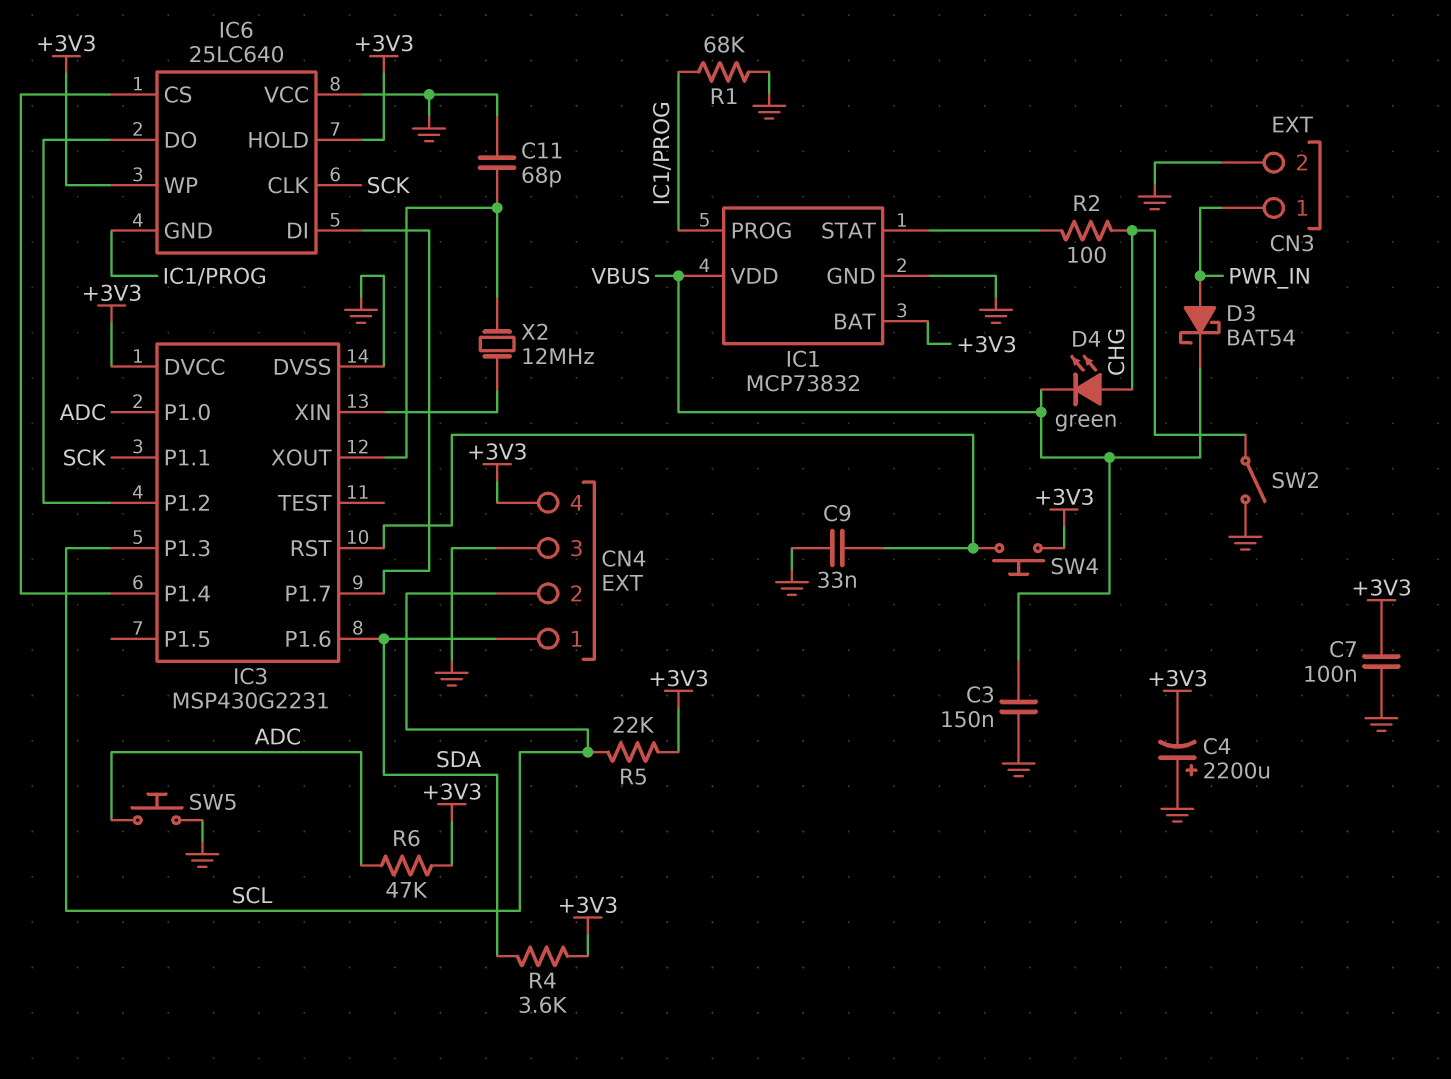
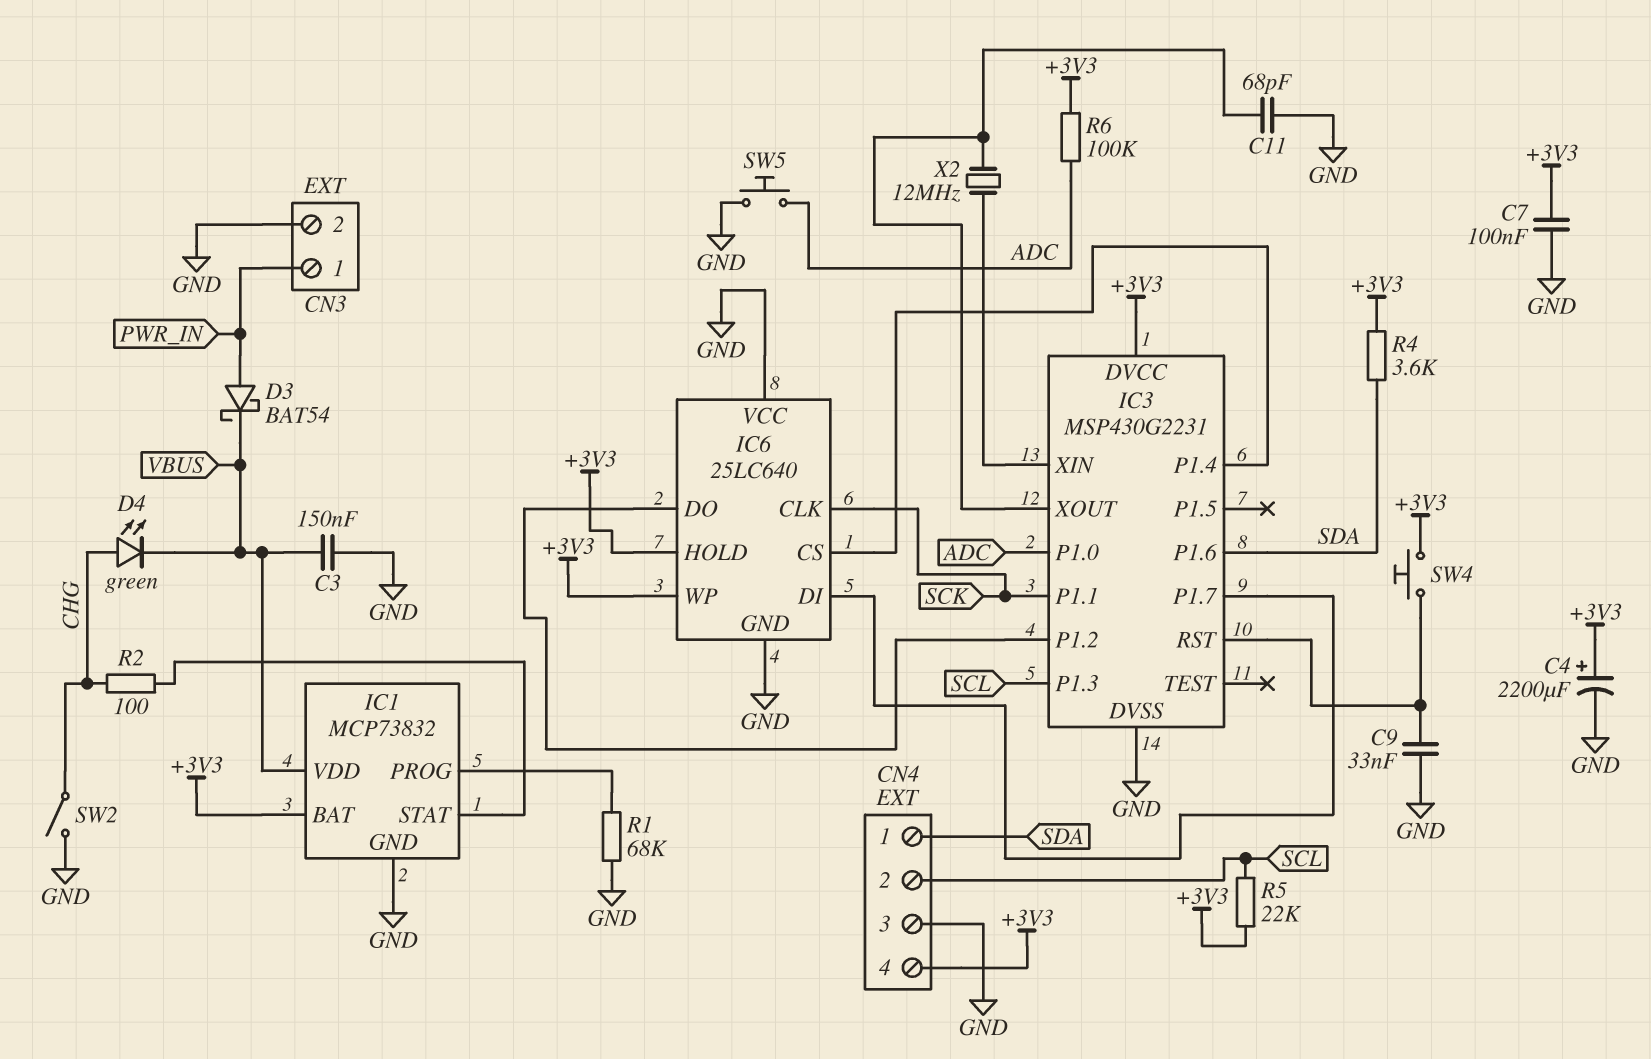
C4: 2200uF (plus GND, minus +3V3) -> 2200uF (plus +3V3, minus GND)
IC6 pin GND: IC1/PROG -> GND
R6: 47k (+3V3, ADC) -> 100k (+3V3, ADC)

